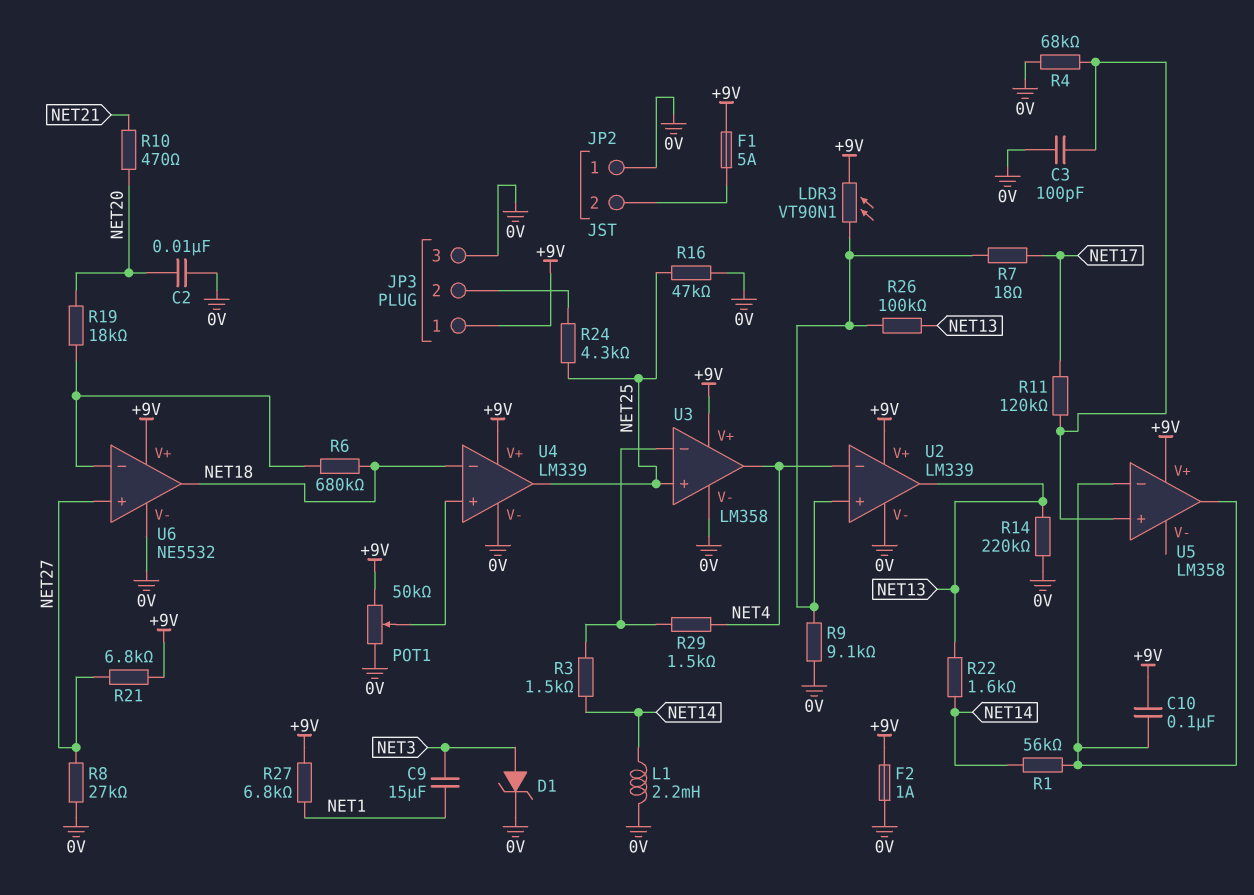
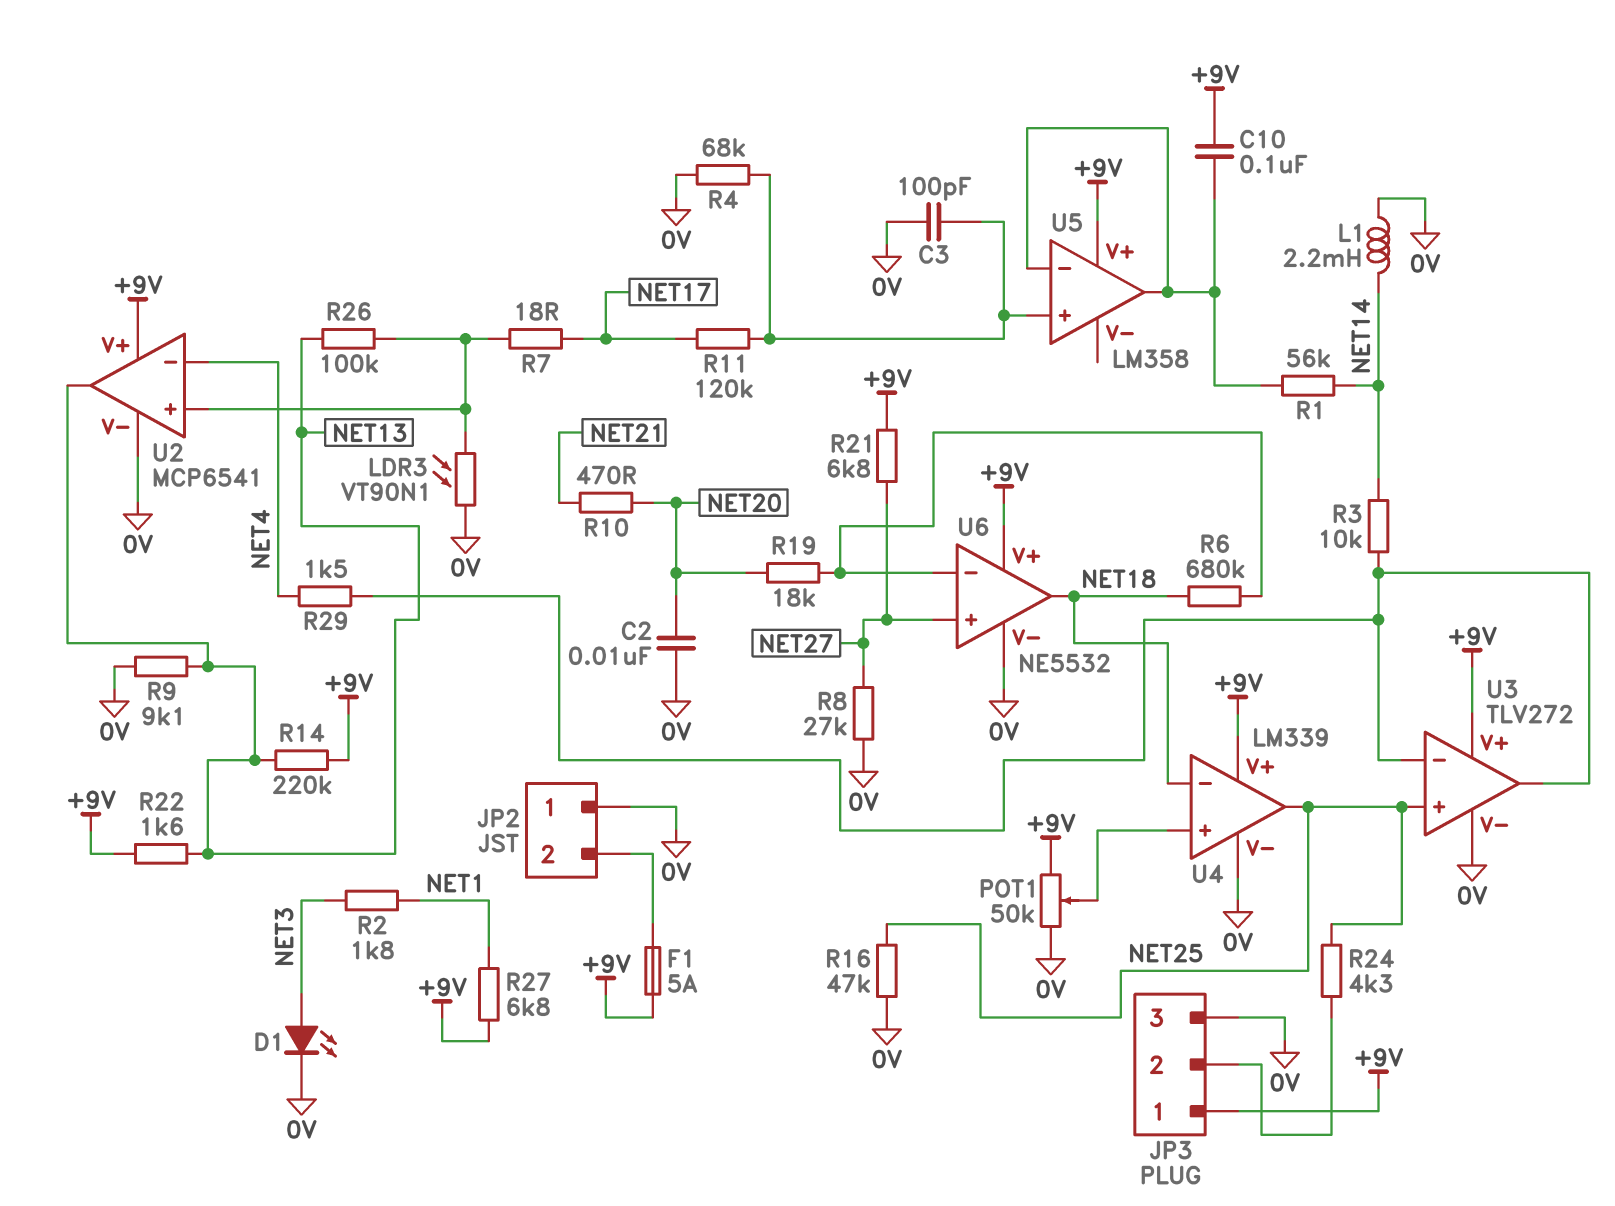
C9: 15uF (NET1, NET3) -> none
D1: zener (A NET3, K 0V) -> LED (A NET3, K 0V)
F2: 1A (+9V, 0V) -> none
LDR3: VT90N1 (+9V, U2/in+) -> VT90N1 (0V, U2/in+)
R2: none -> 1.8k (NET1, NET3)
R3: 1.5k (NET14, U3/in-) -> 10k (NET14, U3/in-)
R9: 9.1k (0V, U2/in+) -> 9.1k (0V, NET13)
R14: 220k (0V, NET13) -> 220k (+9V, NET13)
R22: 1.6k (NET13, NET14) -> 1.6k (+9V, NET13)
U2: LM339 -> MCP6541
U3: LM358 -> TLV272
U3 pin out: NET4 -> U3/in-

